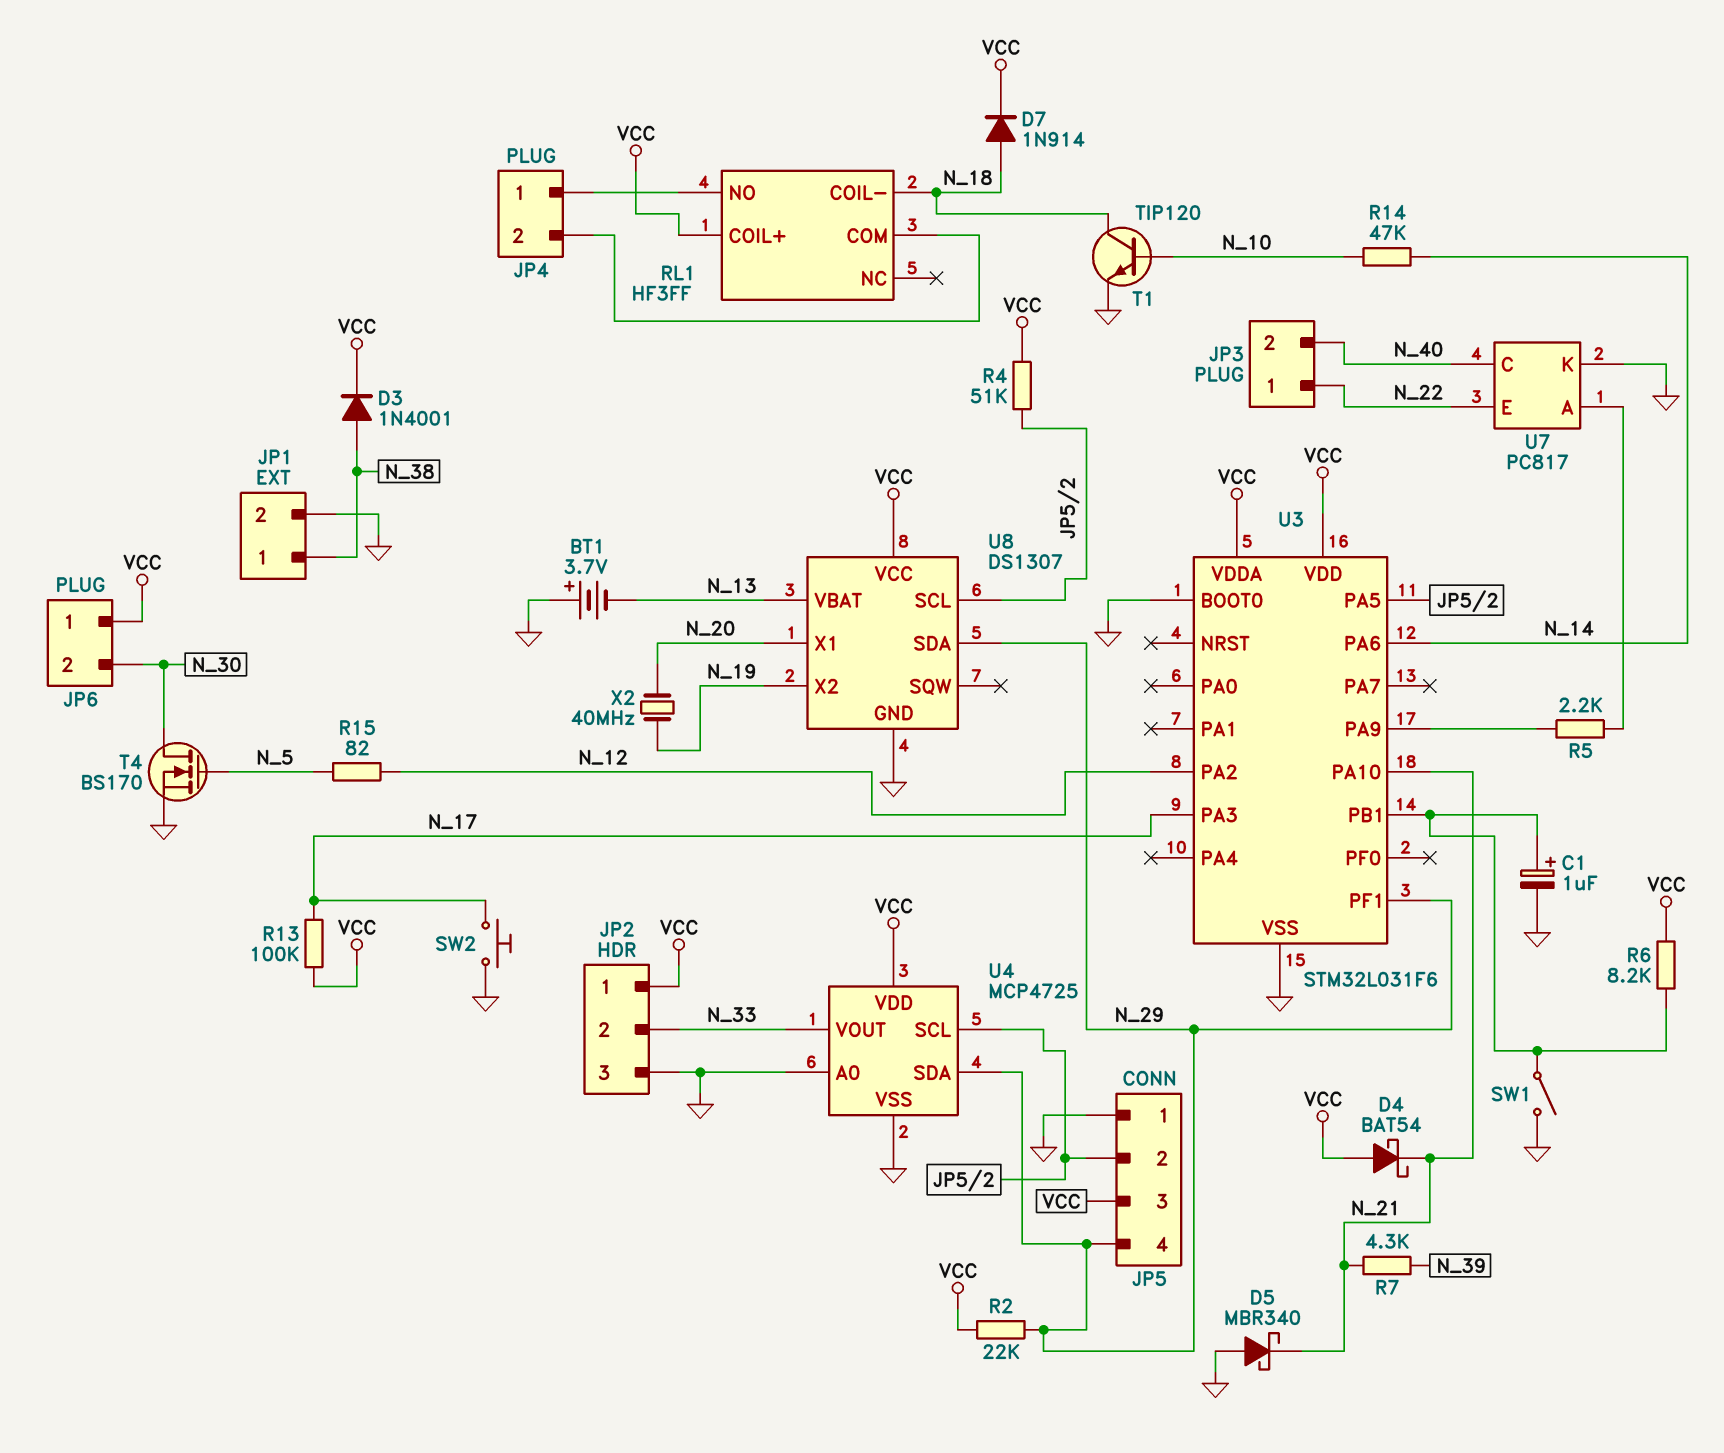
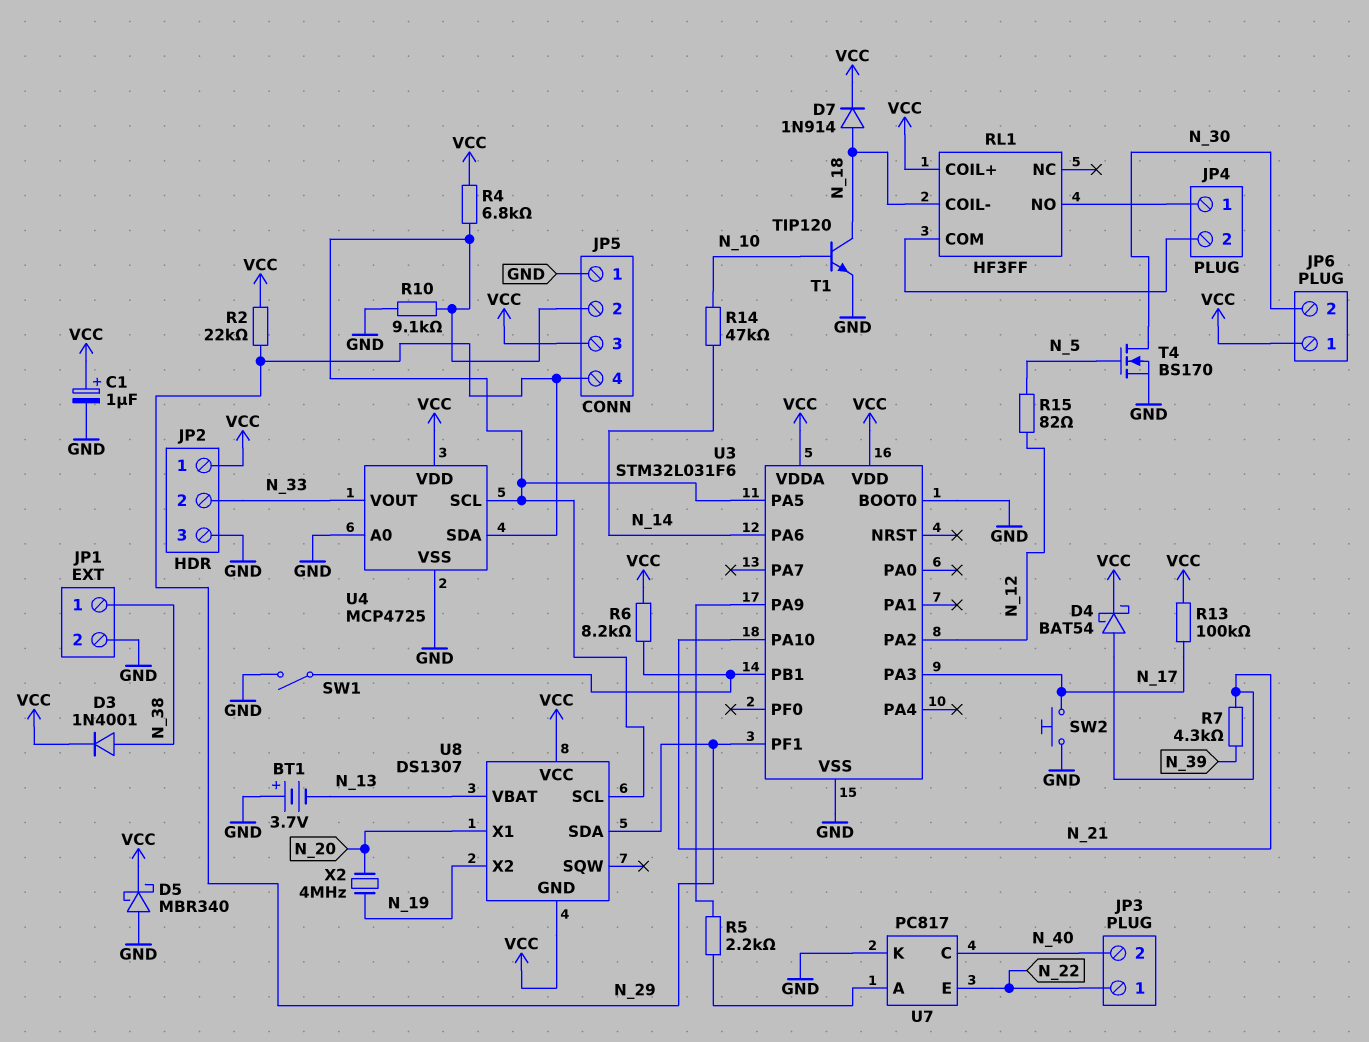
C1: 1uF (plus U3/PB1, minus GND) -> 1uF (plus VCC, minus GND)
D4: schottky BAT54 (A VCC, K N_21) -> schottky BAT54 (A N_21, K VCC)
D5: schottky MBR340 (A GND, K N_21) -> schottky MBR340 (A GND, K VCC)
R4: 51k (JP5/2, VCC) -> 6.8k (JP5/2, VCC)
R10: none -> 9.1k (GND, JP5/2)
U8 pin GND: GND -> VCC
X2: 40MHz (N_19, N_20) -> 4MHz (N_19, N_20)

